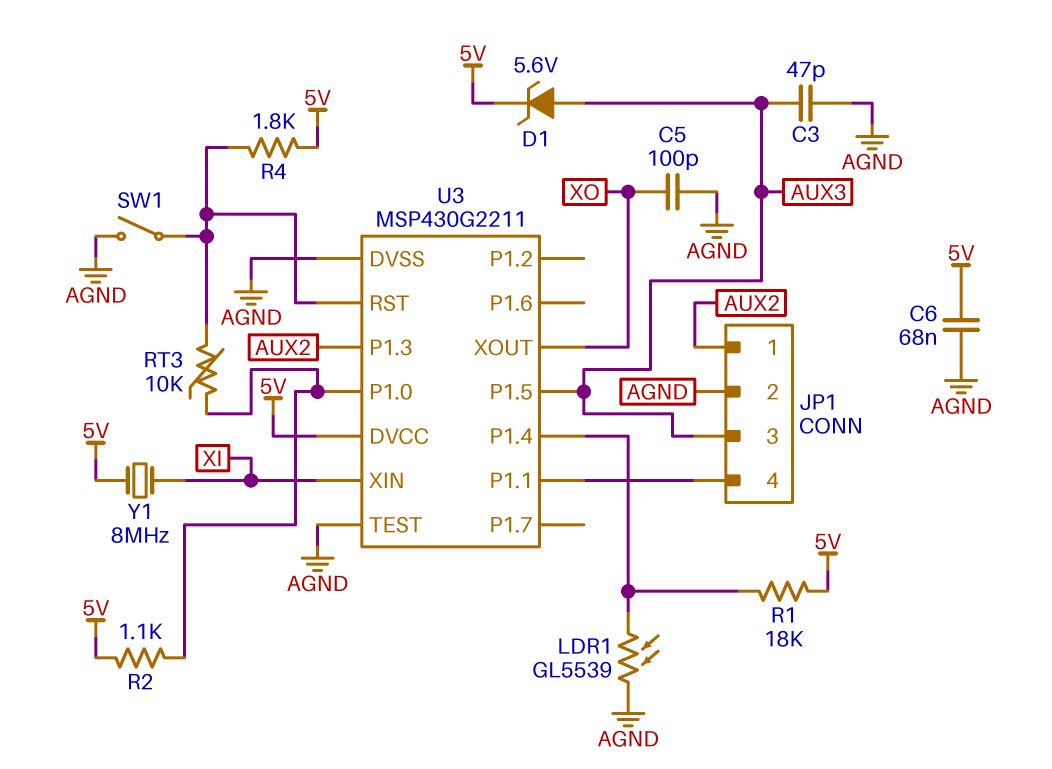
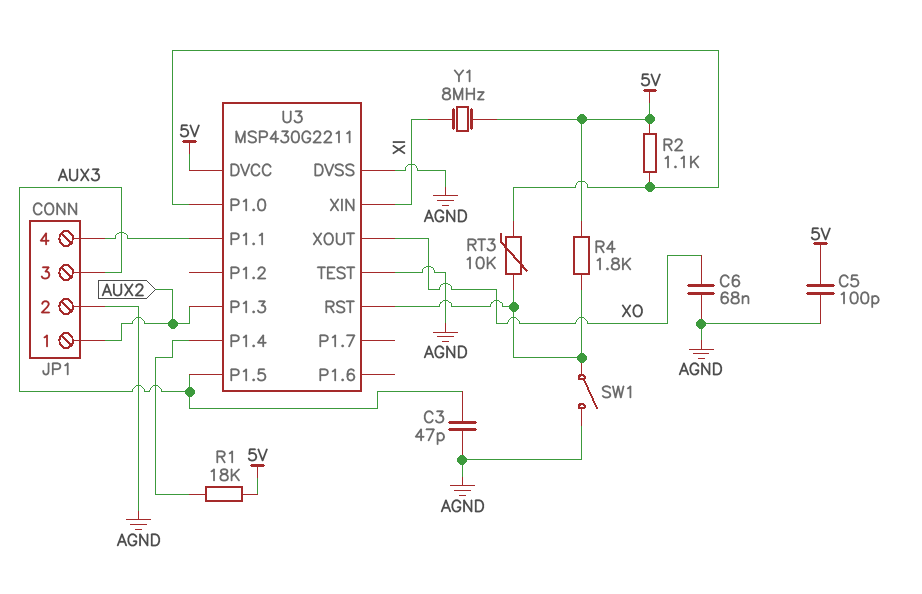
C5: 100pF (AGND, XO) -> 100pF (5V, AGND)
C6: 68nF (5V, AGND) -> 68nF (AGND, XO)
D1: zener 5.6V (A AUX3, K 5V) -> none
LDR1: GL5539 (AGND, U3/P1.4) -> none

